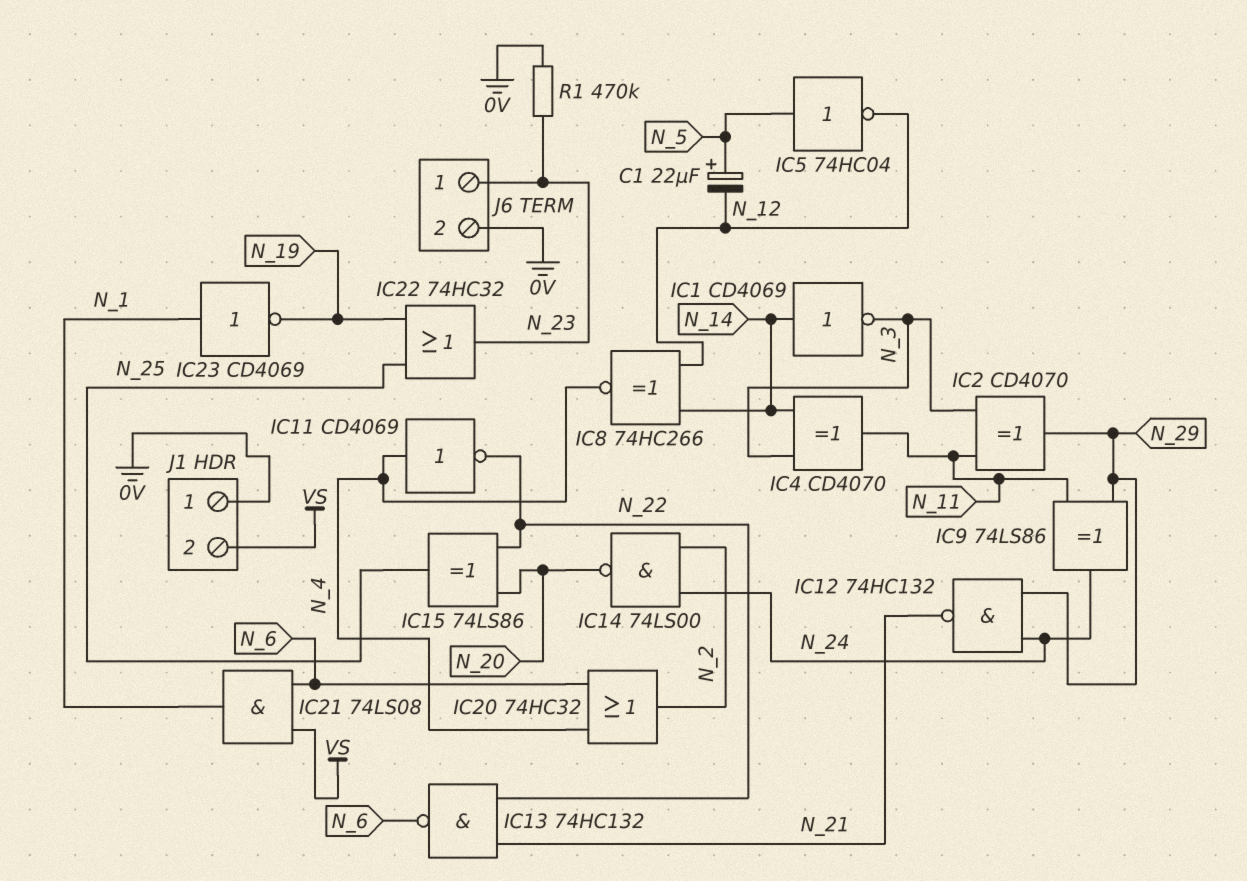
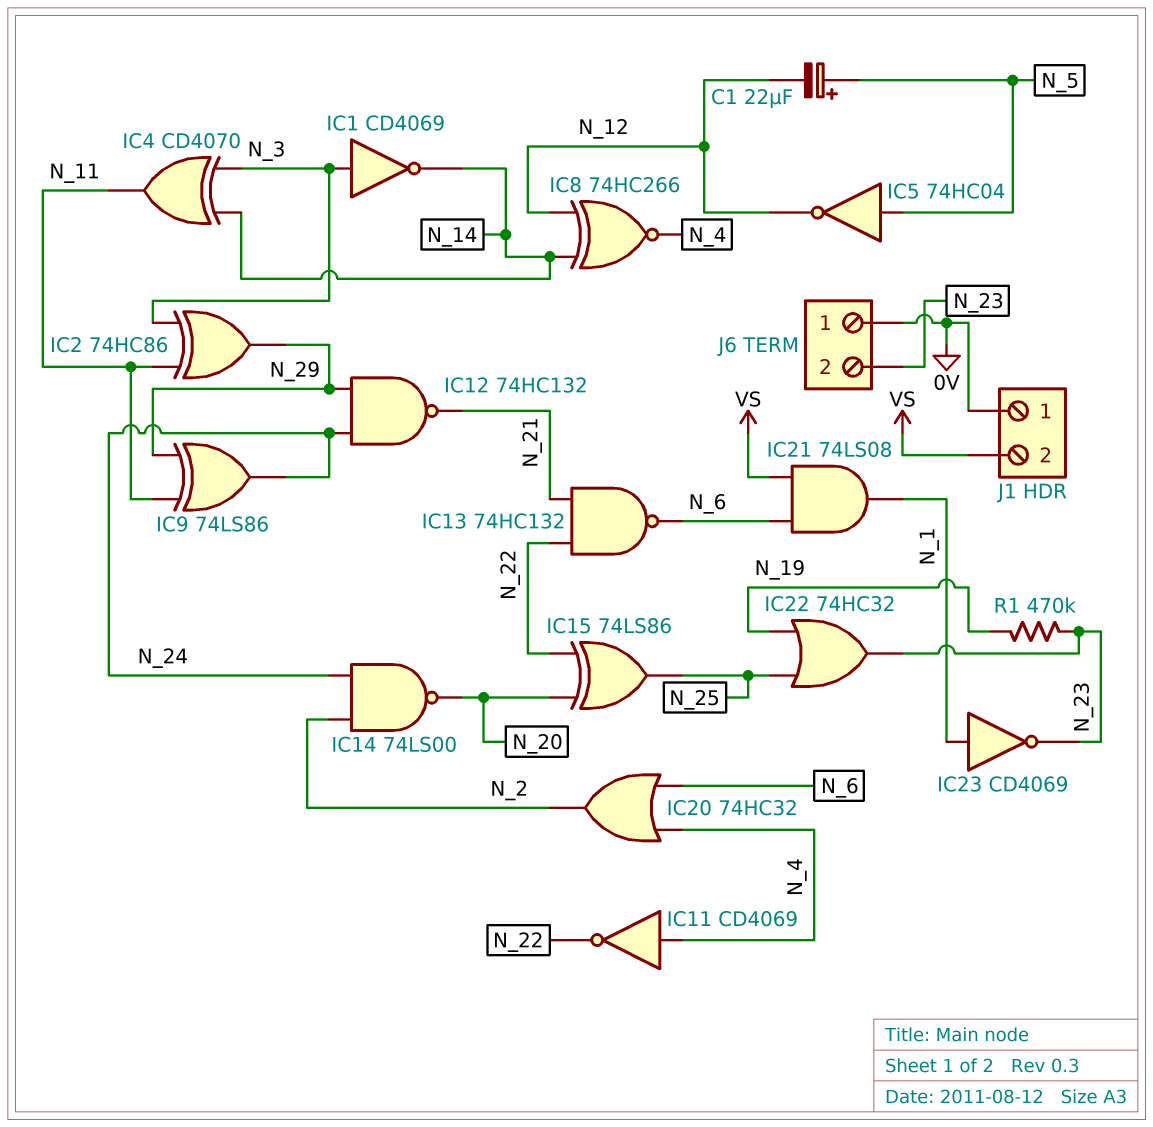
IC1: NOT CD4069 (in N_14, out N_3) -> NOT CD4069 (in N_3, out N_14)
IC2: XOR CD4070 (in N_3, in N_11, out N_29) -> XOR 74HC86 (in N_3, in N_11, out N_29)
IC23: NOT CD4069 (in N_1, out N_19) -> NOT CD4069 (in N_1, out N_23)
J6 pin 1: N_23 -> 0V
J6 pin 2: 0V -> N_23
R1: 470k (0V, N_23) -> 470k (N_19, N_23)

